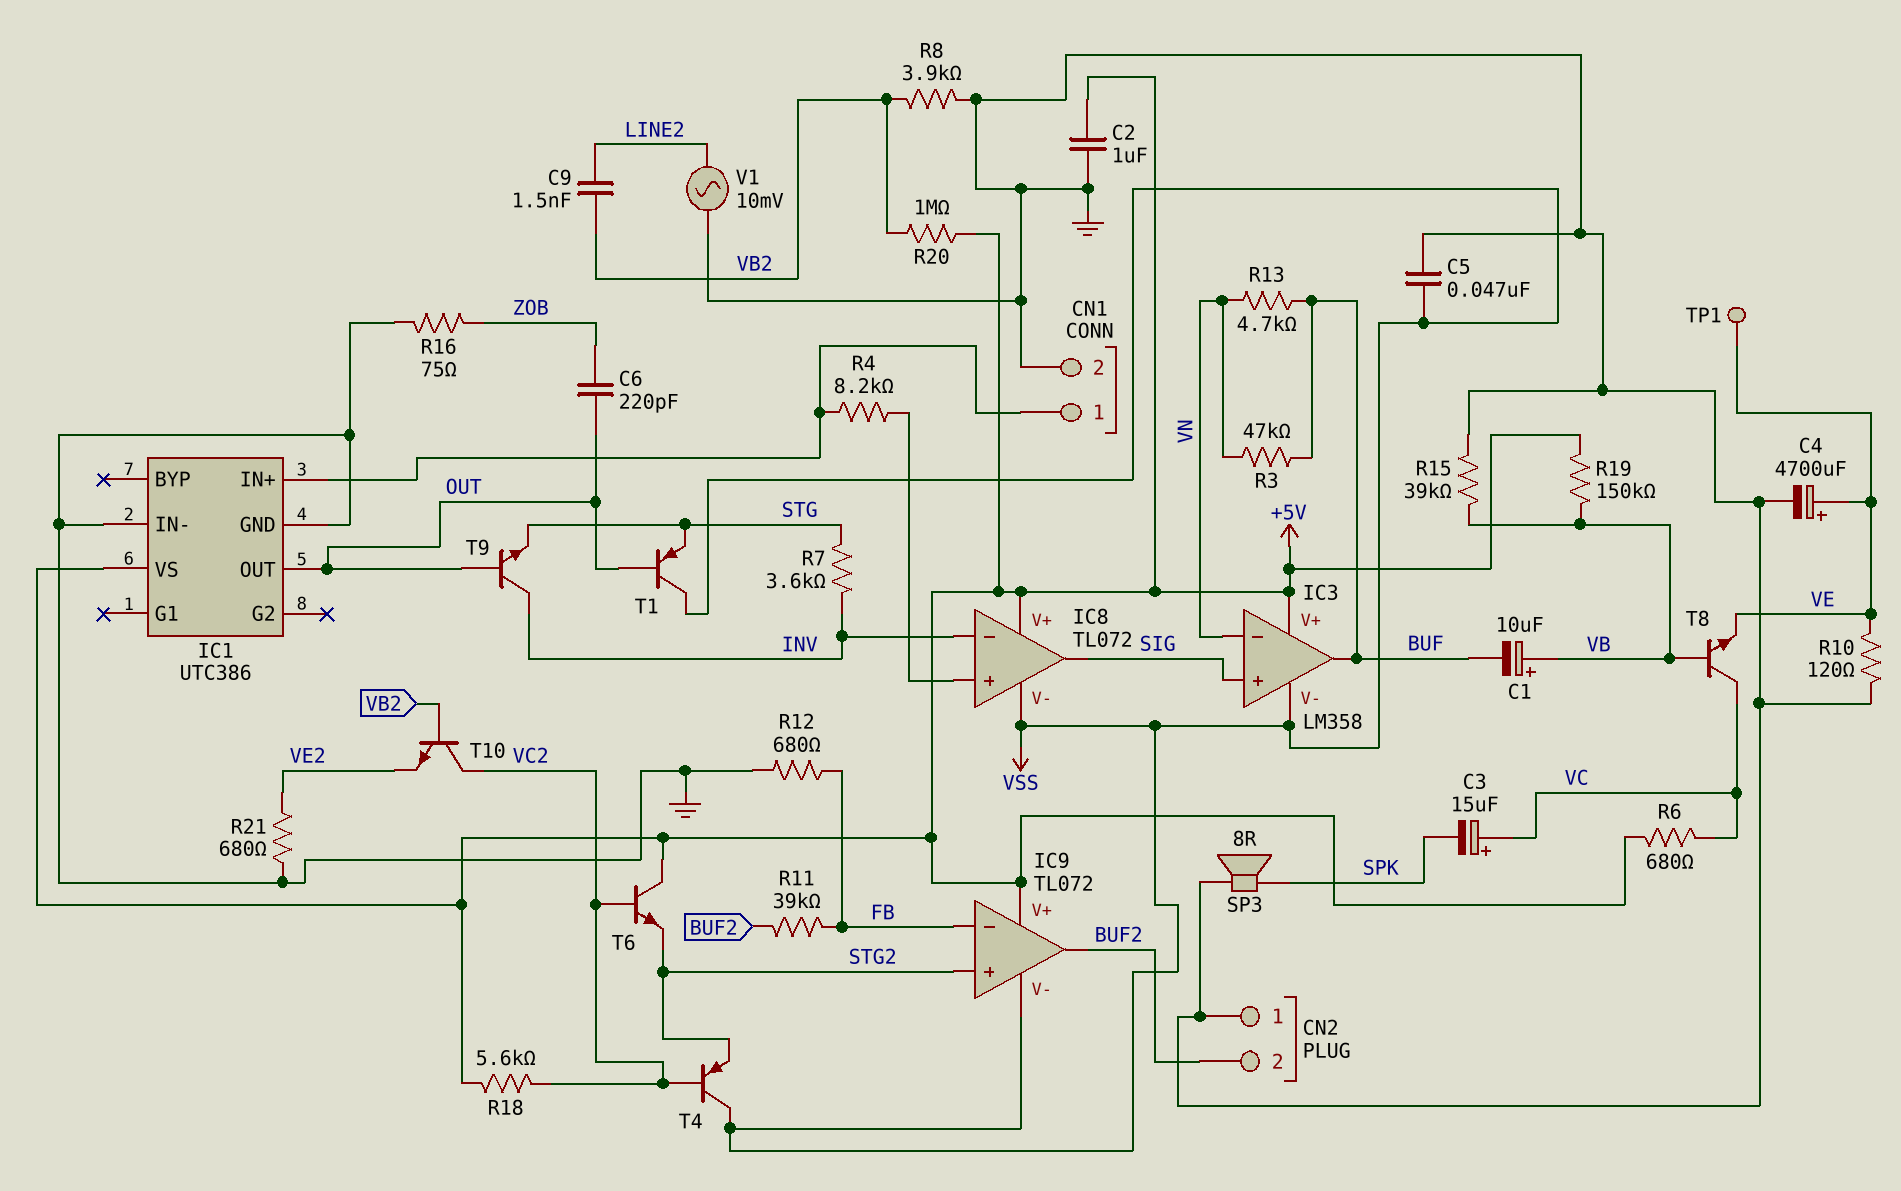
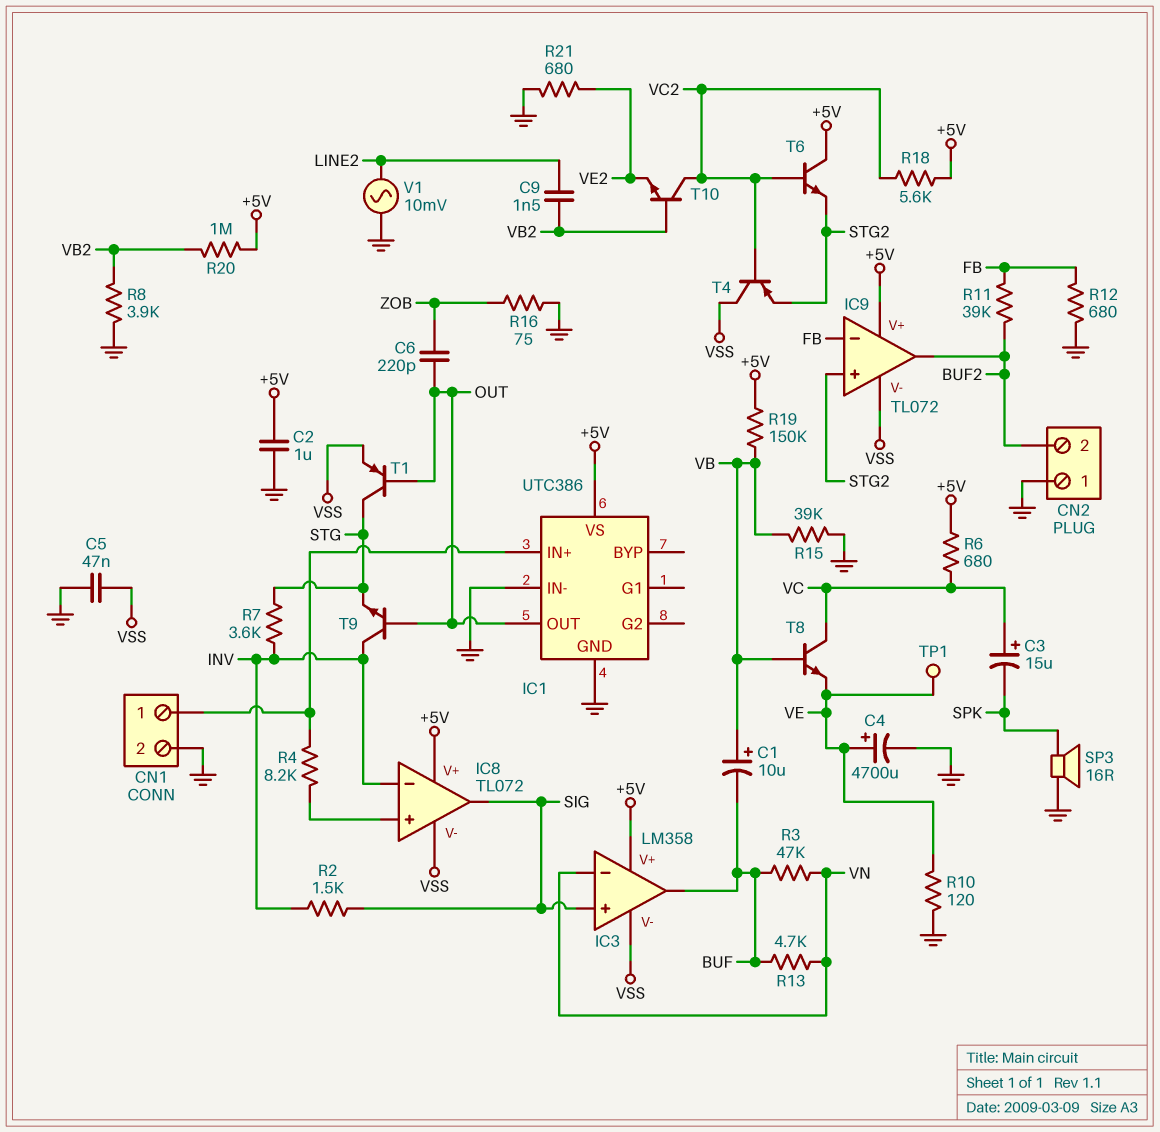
R2: none -> 1.5k (INV, SIG)
SP3: speaker 8R (GND, SPK) -> speaker 16R (GND, SPK)
T1: PNP (B OUT, C VSS, E STG) -> PNP (B OUT, C STG, E VSS)

